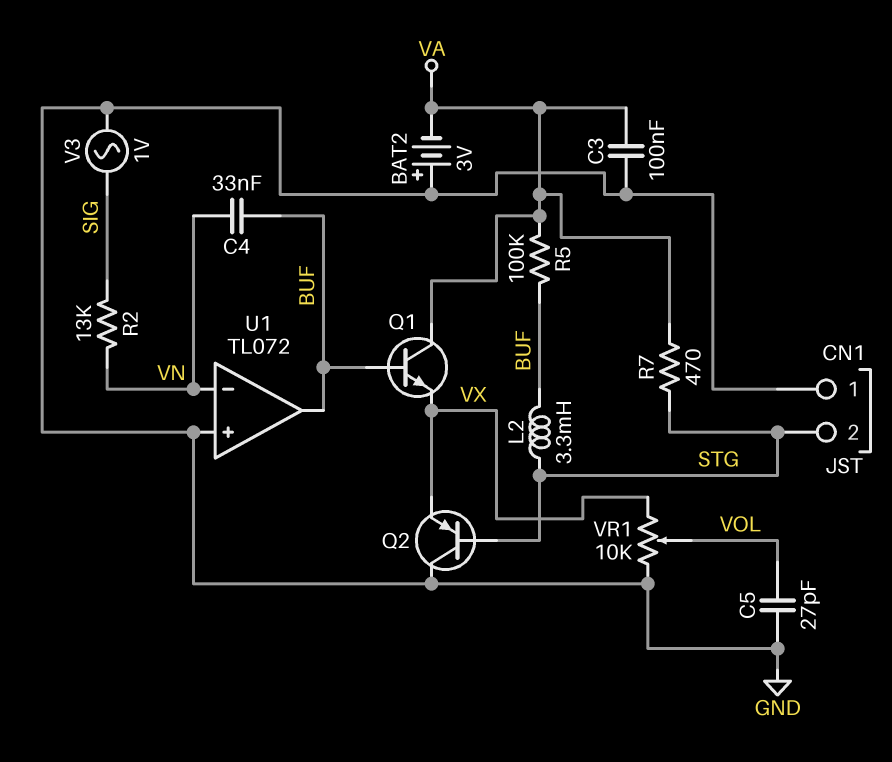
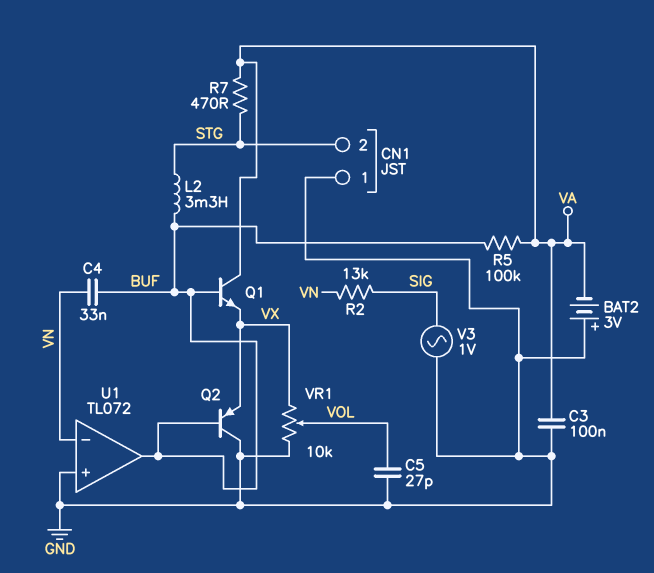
Q2: PNP (B STG, C GND, E VX) -> PNP (B BUF, C GND, E VX)

